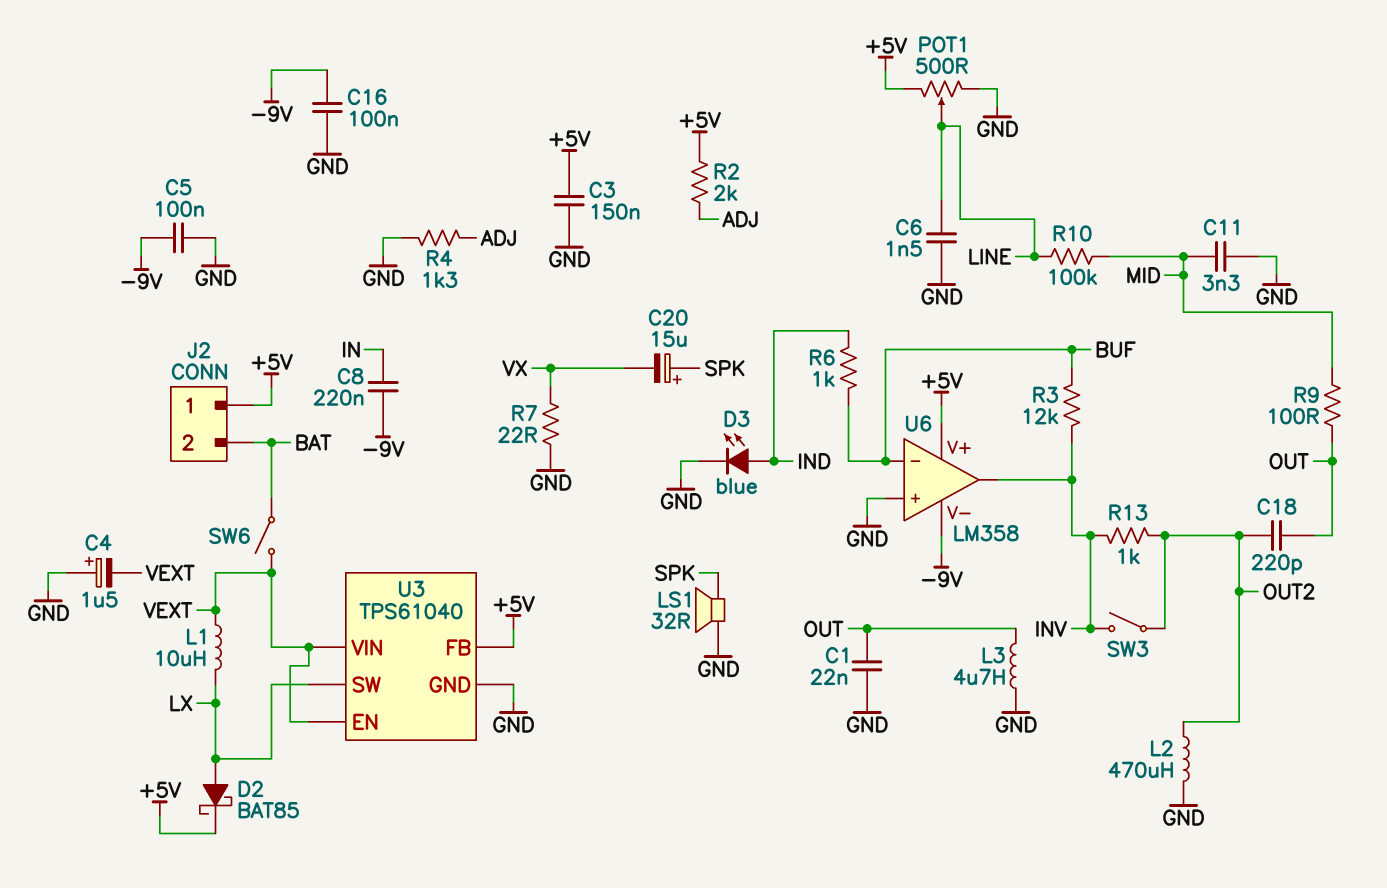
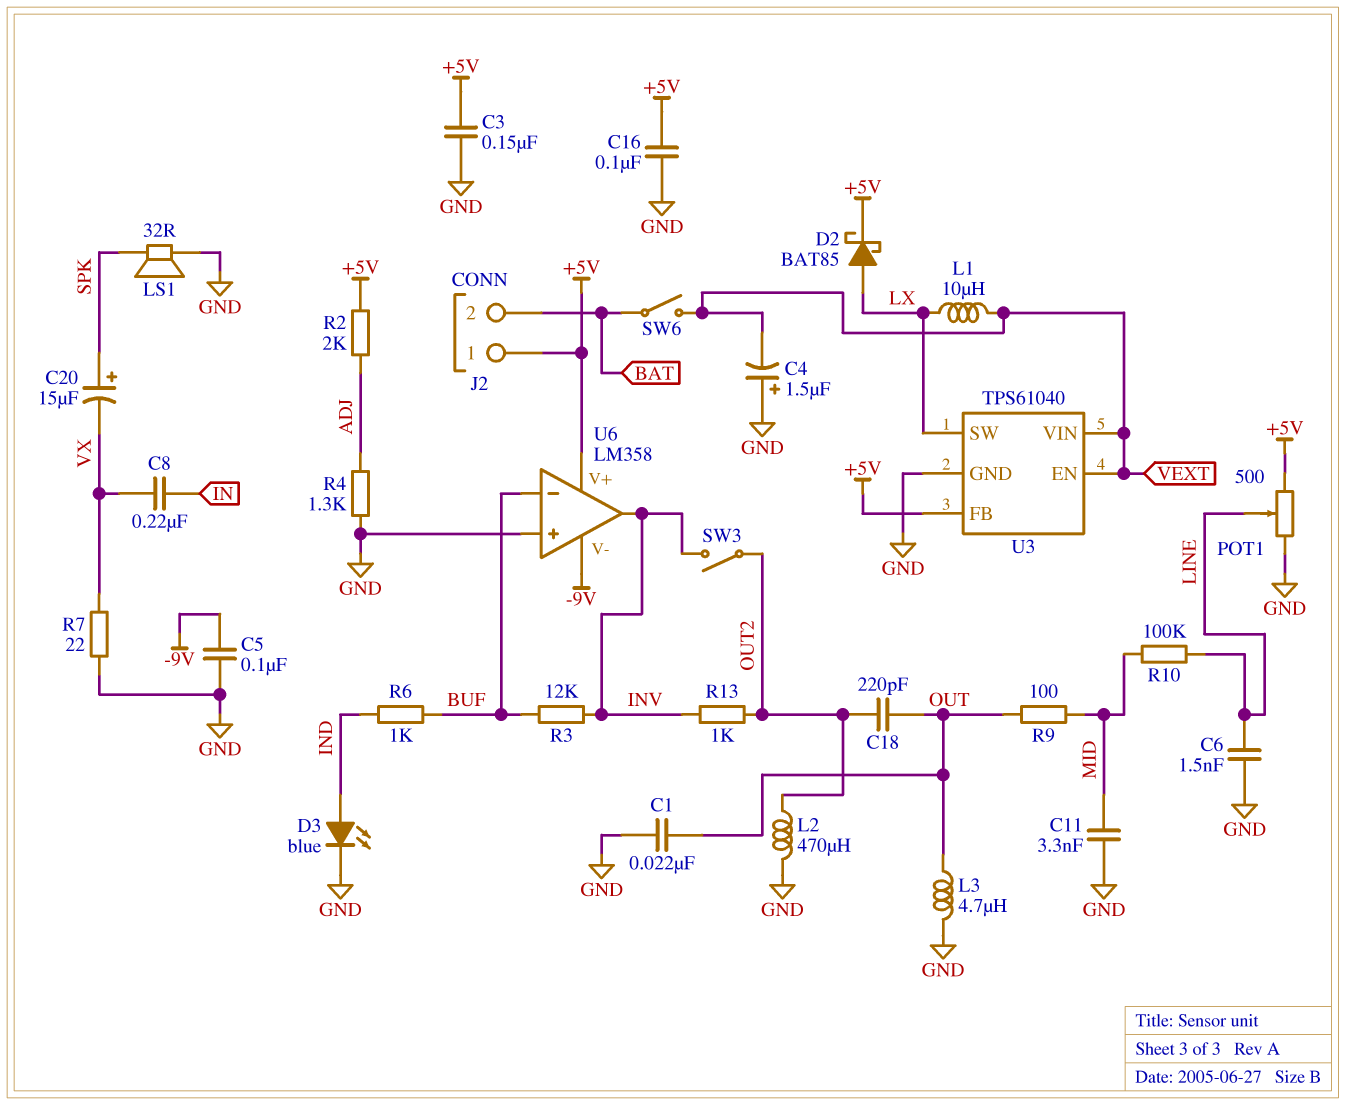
C8: 220nF (-9V, IN) -> 220nF (IN, VX)
C16: 100nF (-9V, GND) -> 100nF (+5V, GND)

